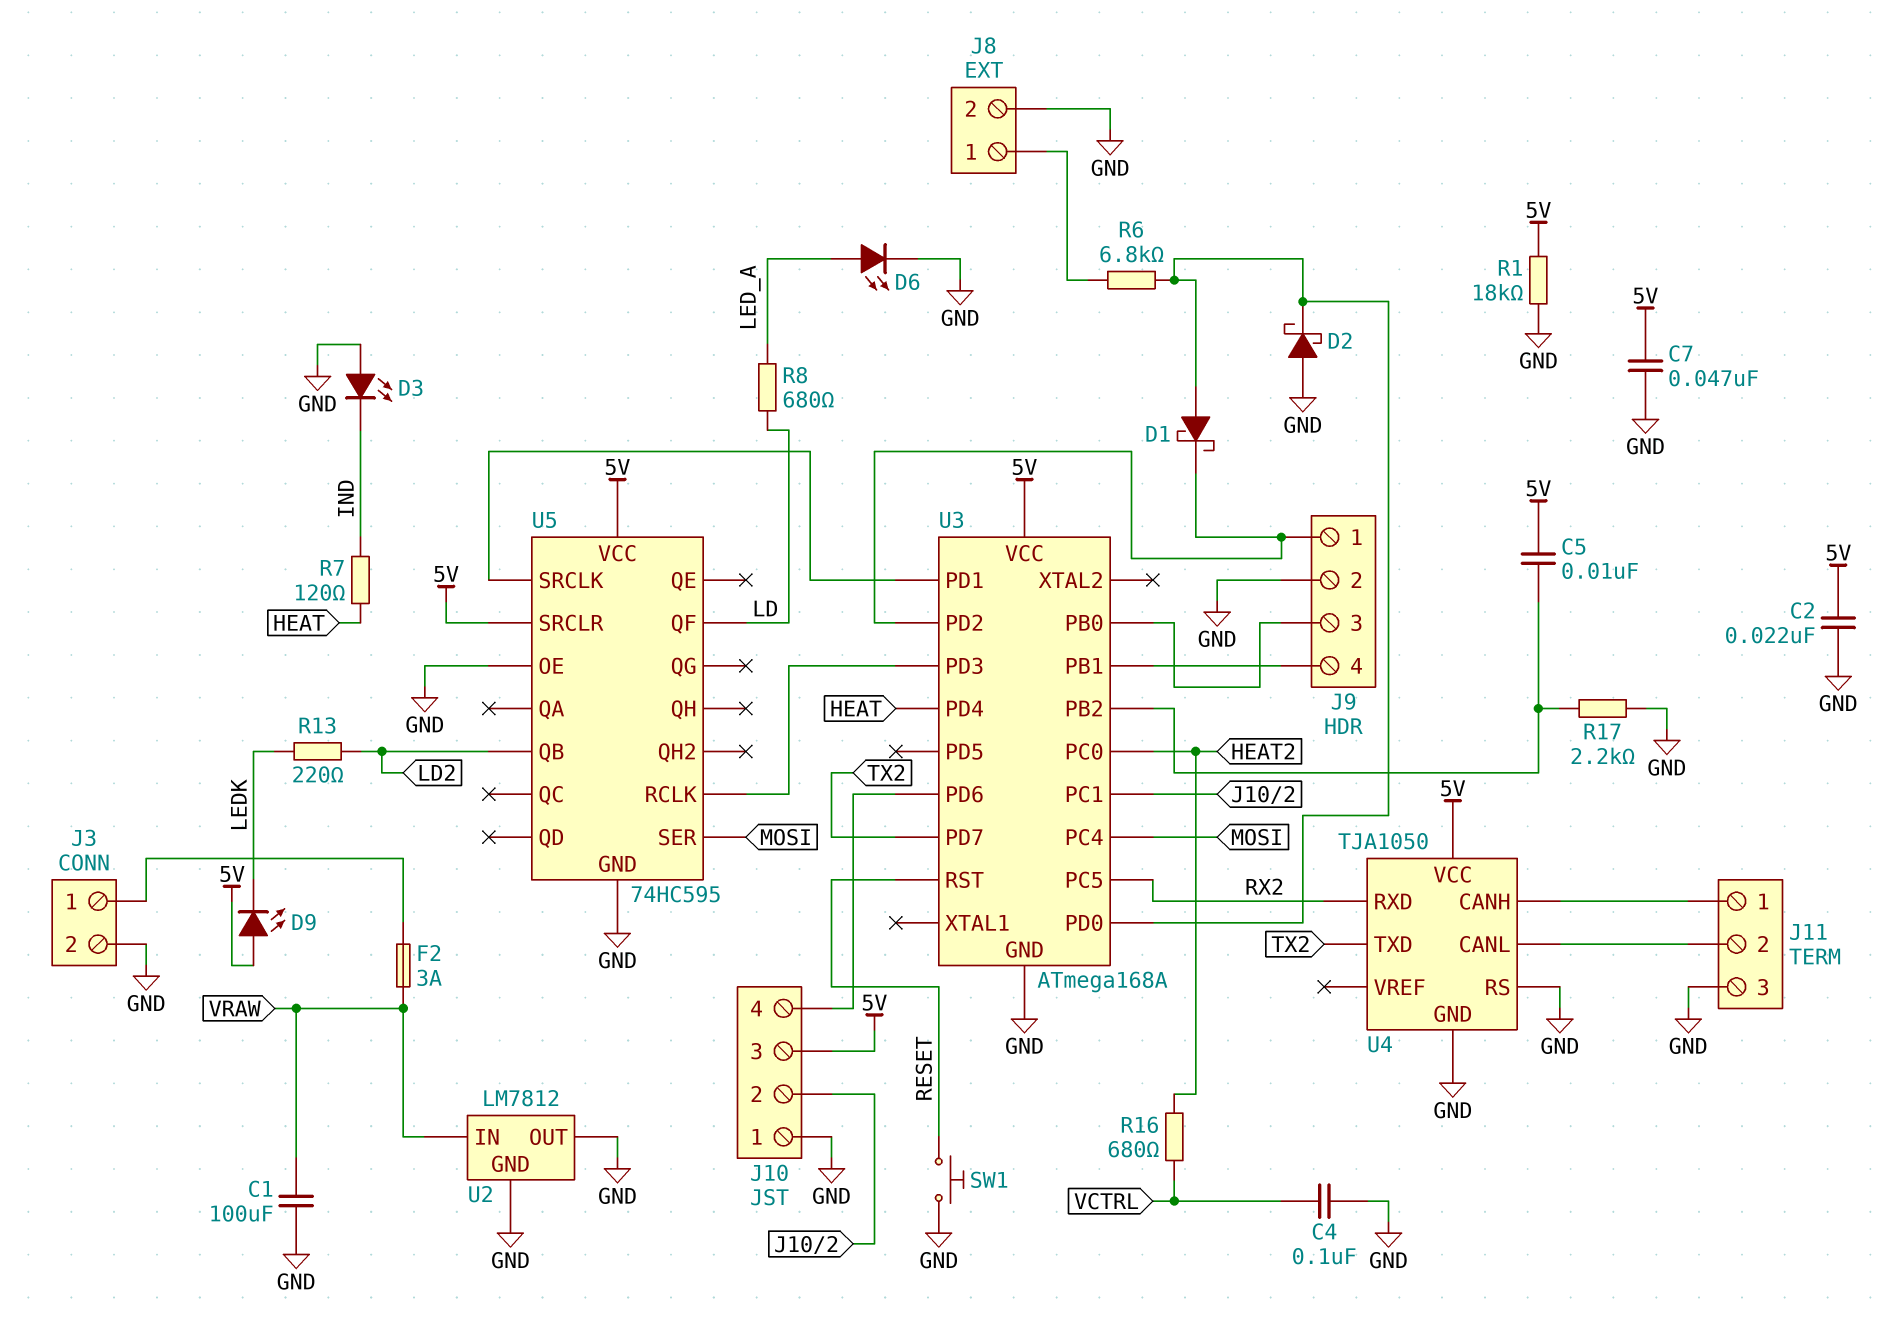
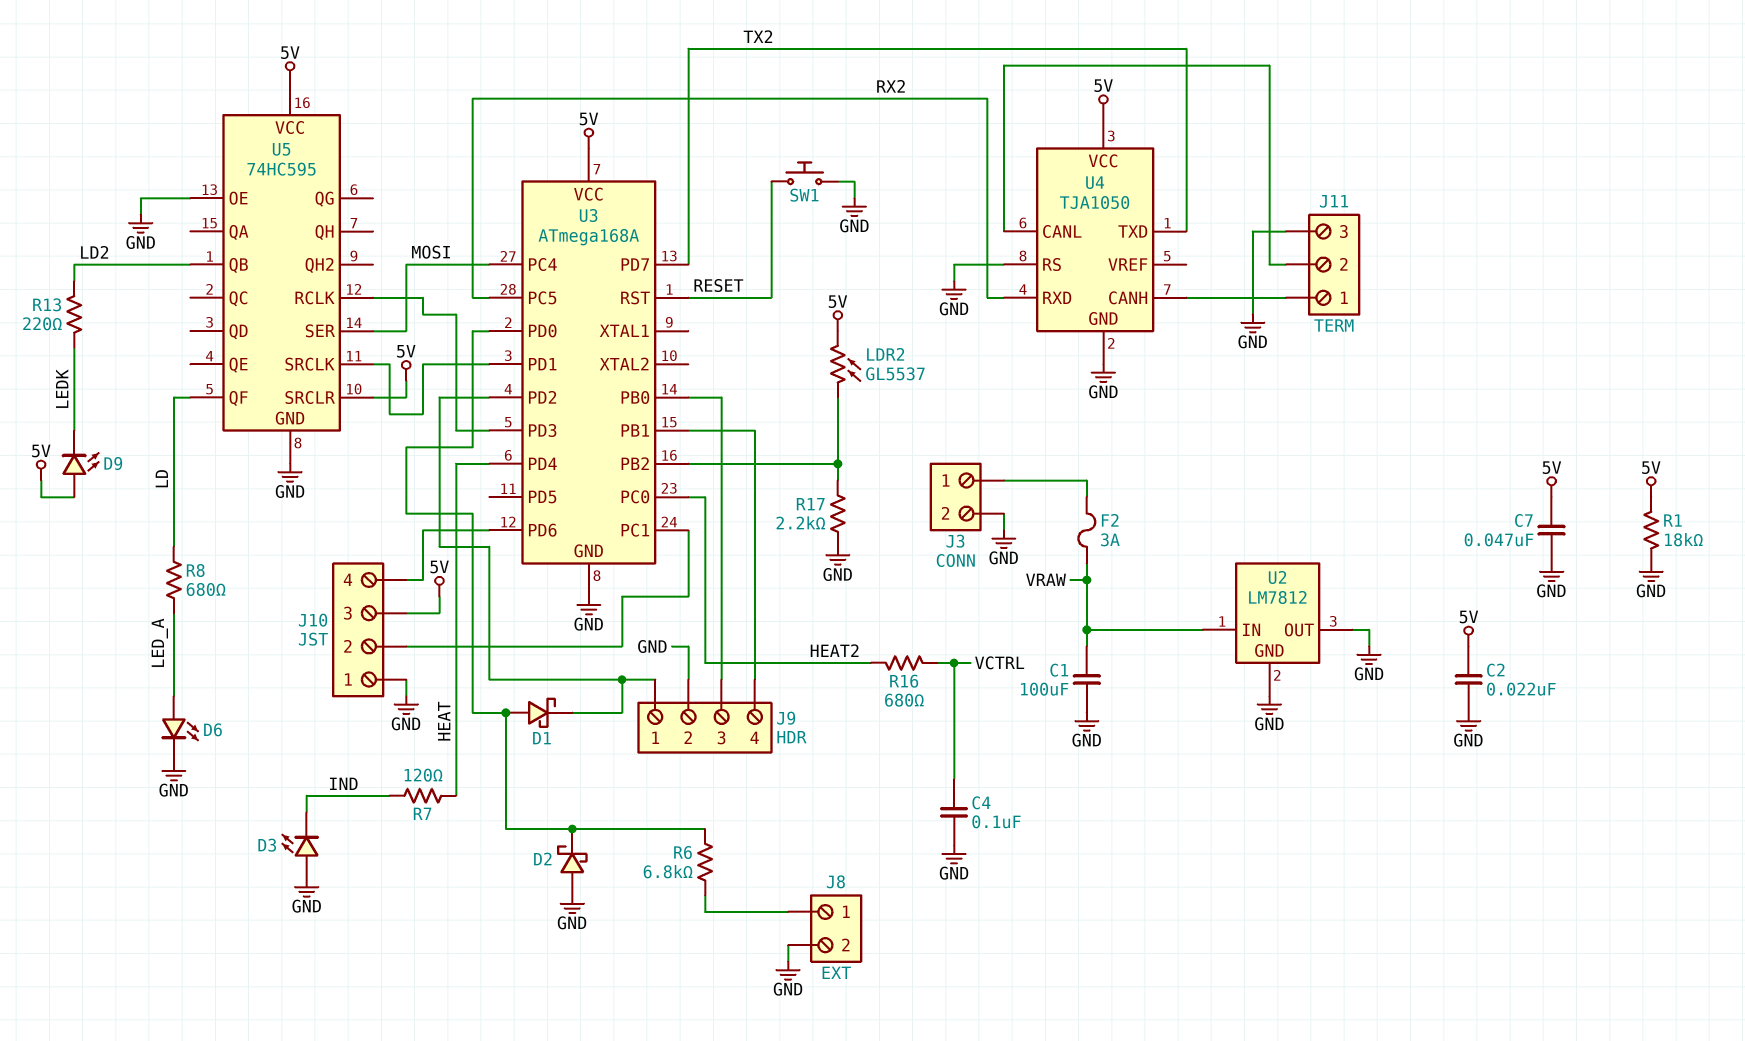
C5: 10nF (5V, U3/PB2) -> none
LDR2: none -> GL5537 (5V, U3/PB2)

